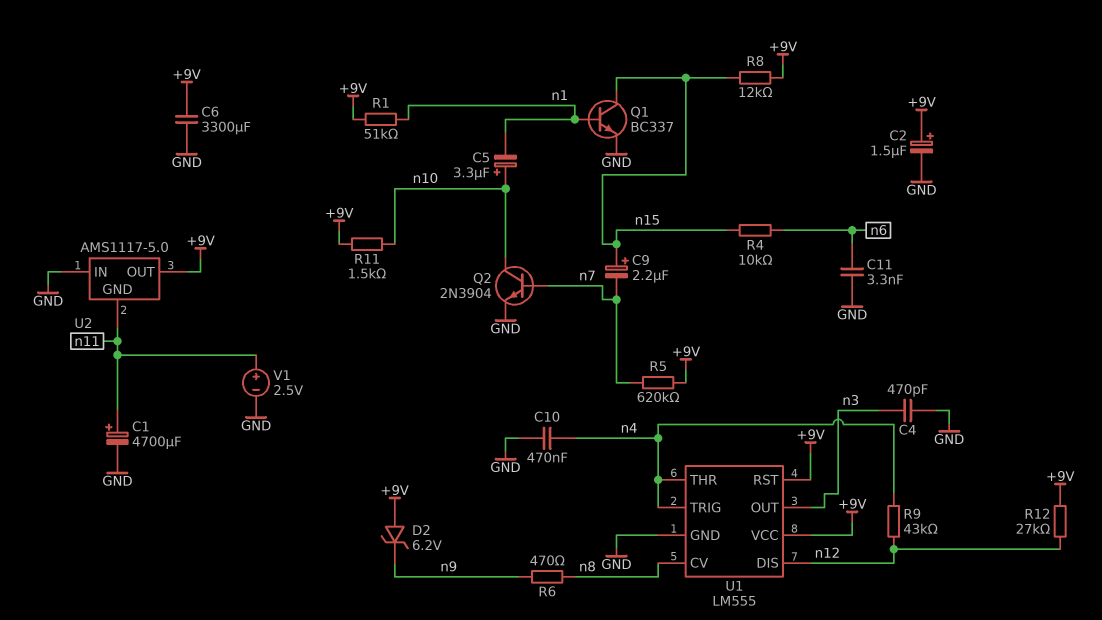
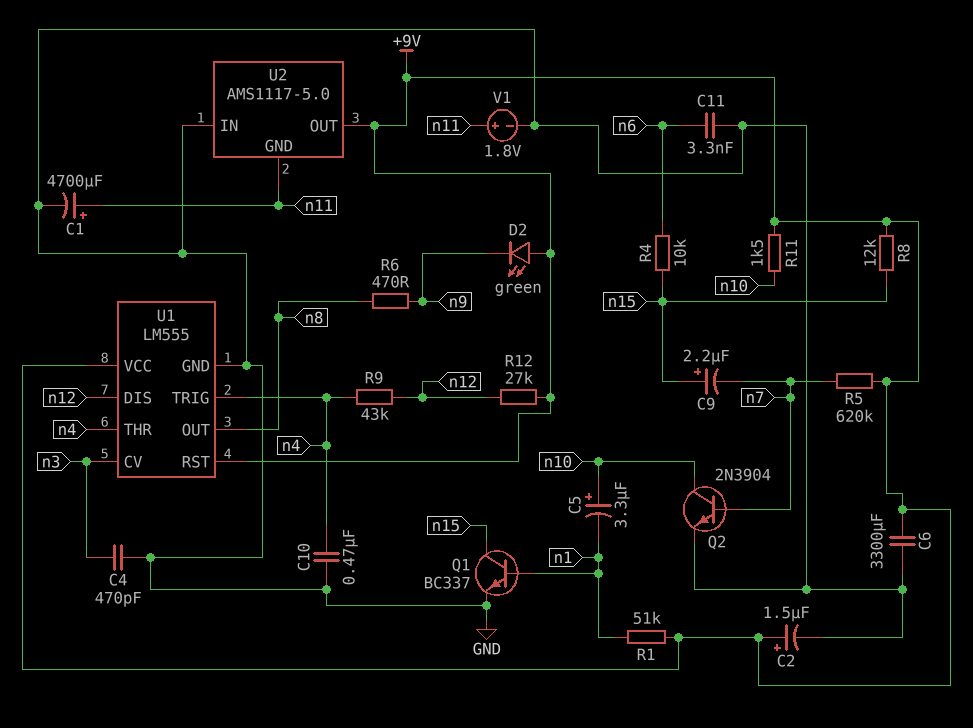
D2: zener 6.2V (A +9V, K n9) -> LED green (A +9V, K n9)
U1 pin CV: n8 -> n3
U1 pin OUT: n3 -> n8
V1: 2.5V (plus n11, minus GND) -> 1.8V (plus n11, minus GND)

